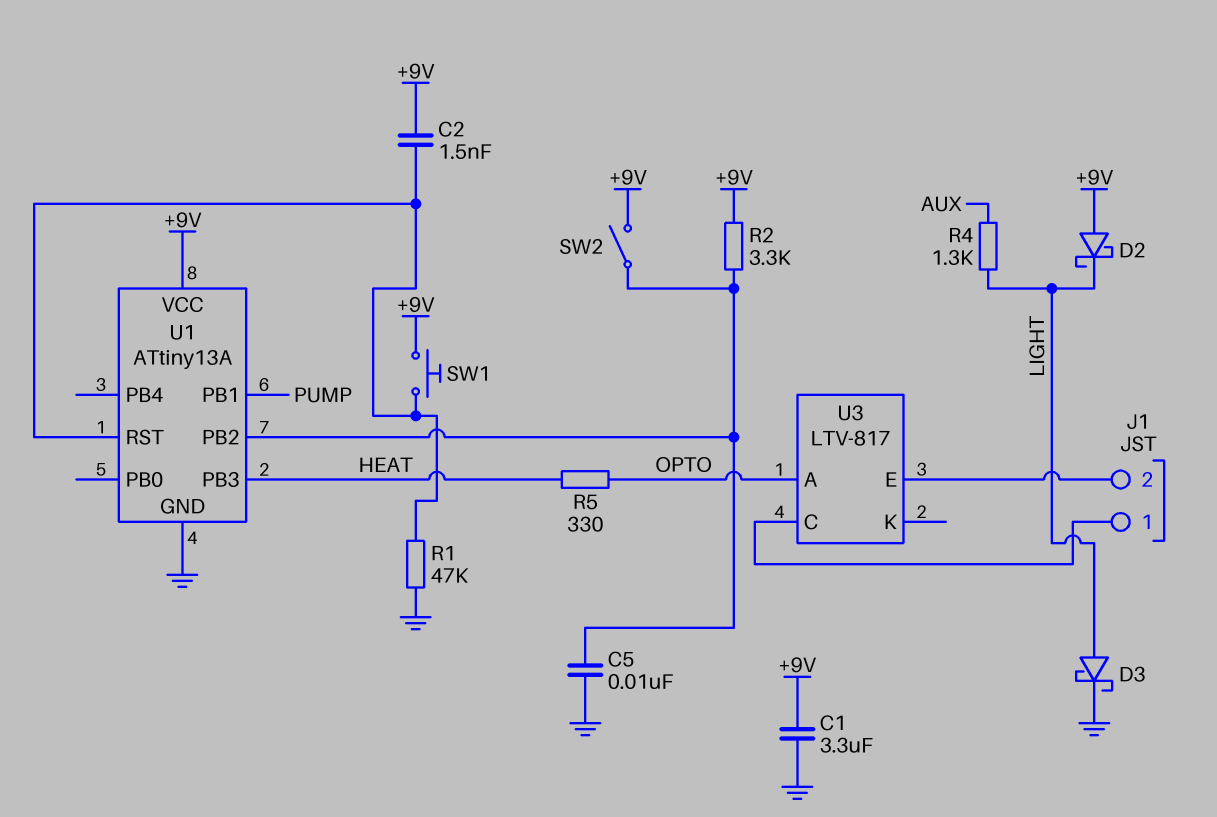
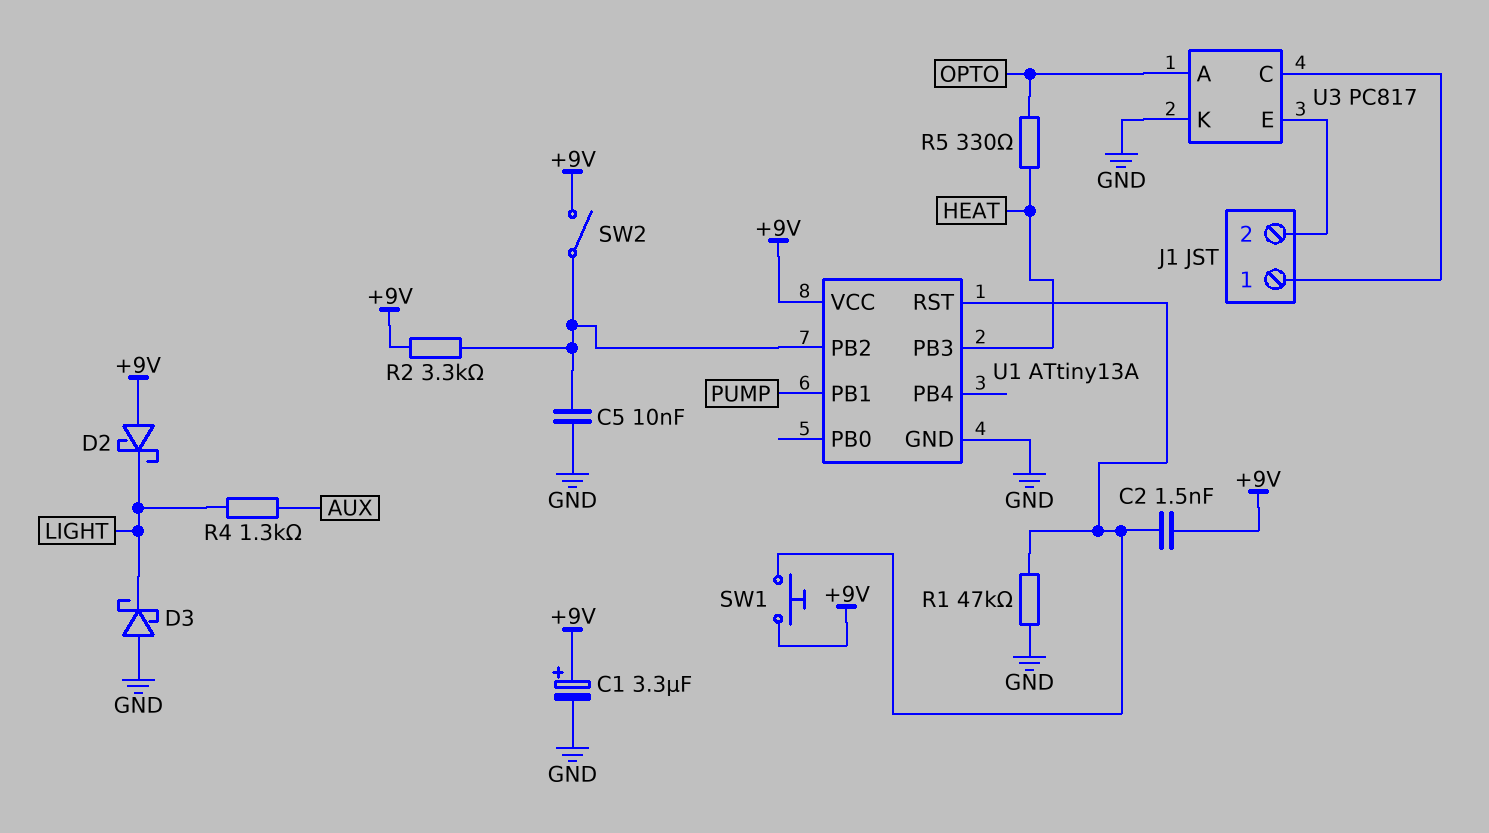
C1: 3.3uF (+9V, GND) -> 3.3uF (plus +9V, minus GND)
D3: schottky (A LIGHT, K GND) -> schottky (A GND, K LIGHT)
U3: LTV-817 -> PC817
U3 pin K: none -> GND

